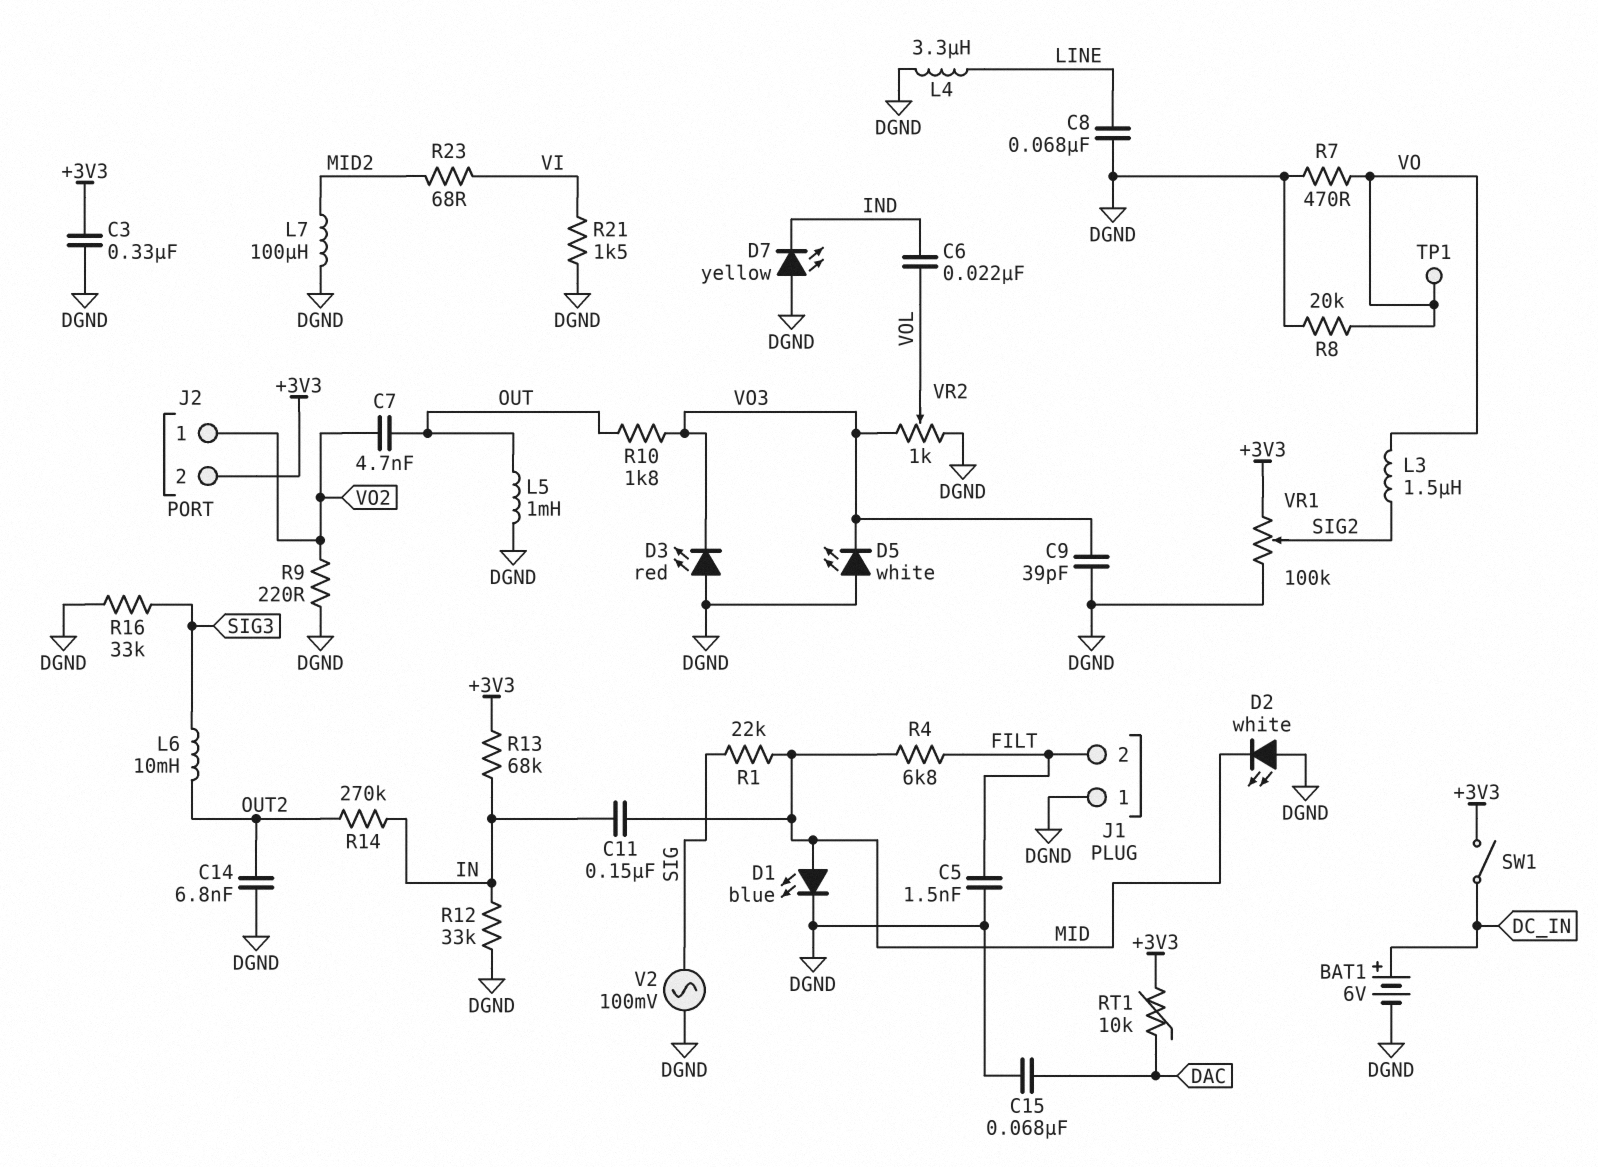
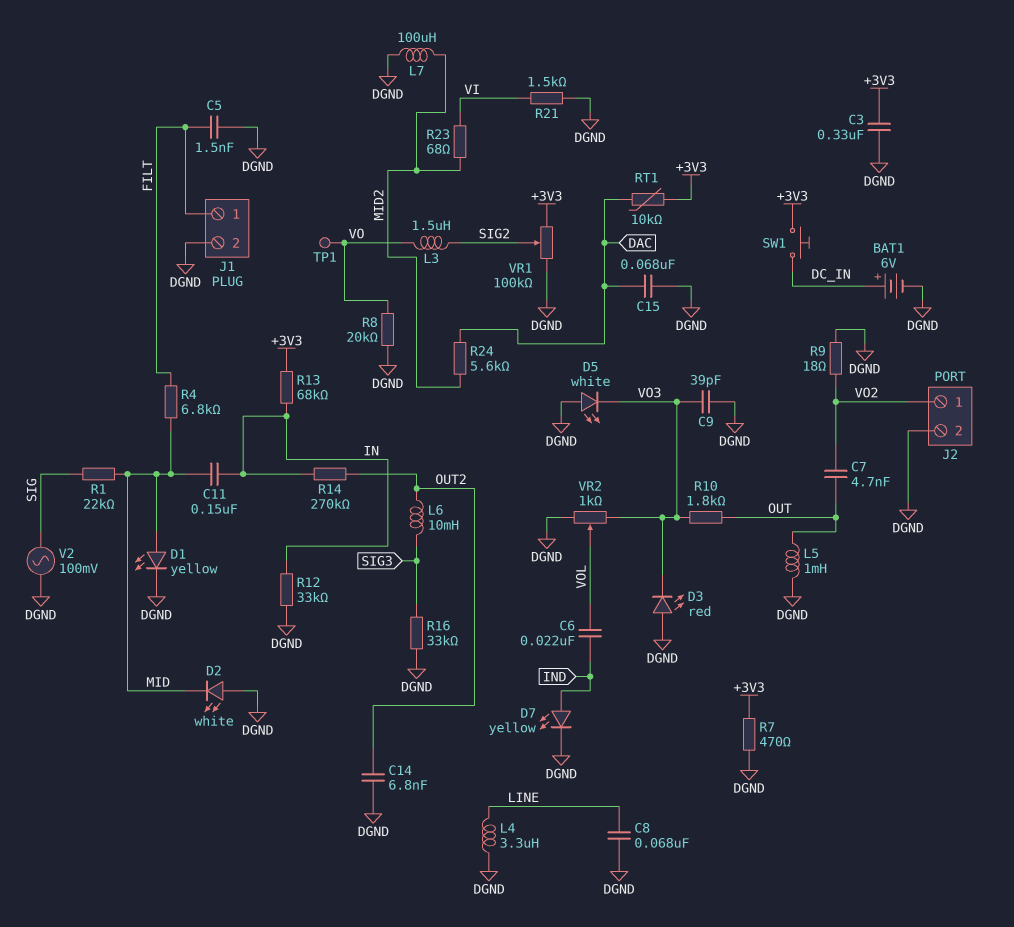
D1: LED blue (A MID, K DGND) -> LED yellow (A MID, K DGND)
D7: LED yellow (A DGND, K IND) -> LED yellow (A IND, K DGND)
J1 pin 1: DGND -> FILT
J1 pin 2: FILT -> DGND
J2 pin 2: +3V3 -> DGND
R7: 470 (DGND, VO) -> 470 (+3V3, DGND)
R9: 220 (DGND, VO2) -> 18 (DGND, VO2)
R24: none -> 5.6k (DAC, MID2)
SW1: switch (+3V3, DC_IN) -> button (+3V3, DC_IN)

